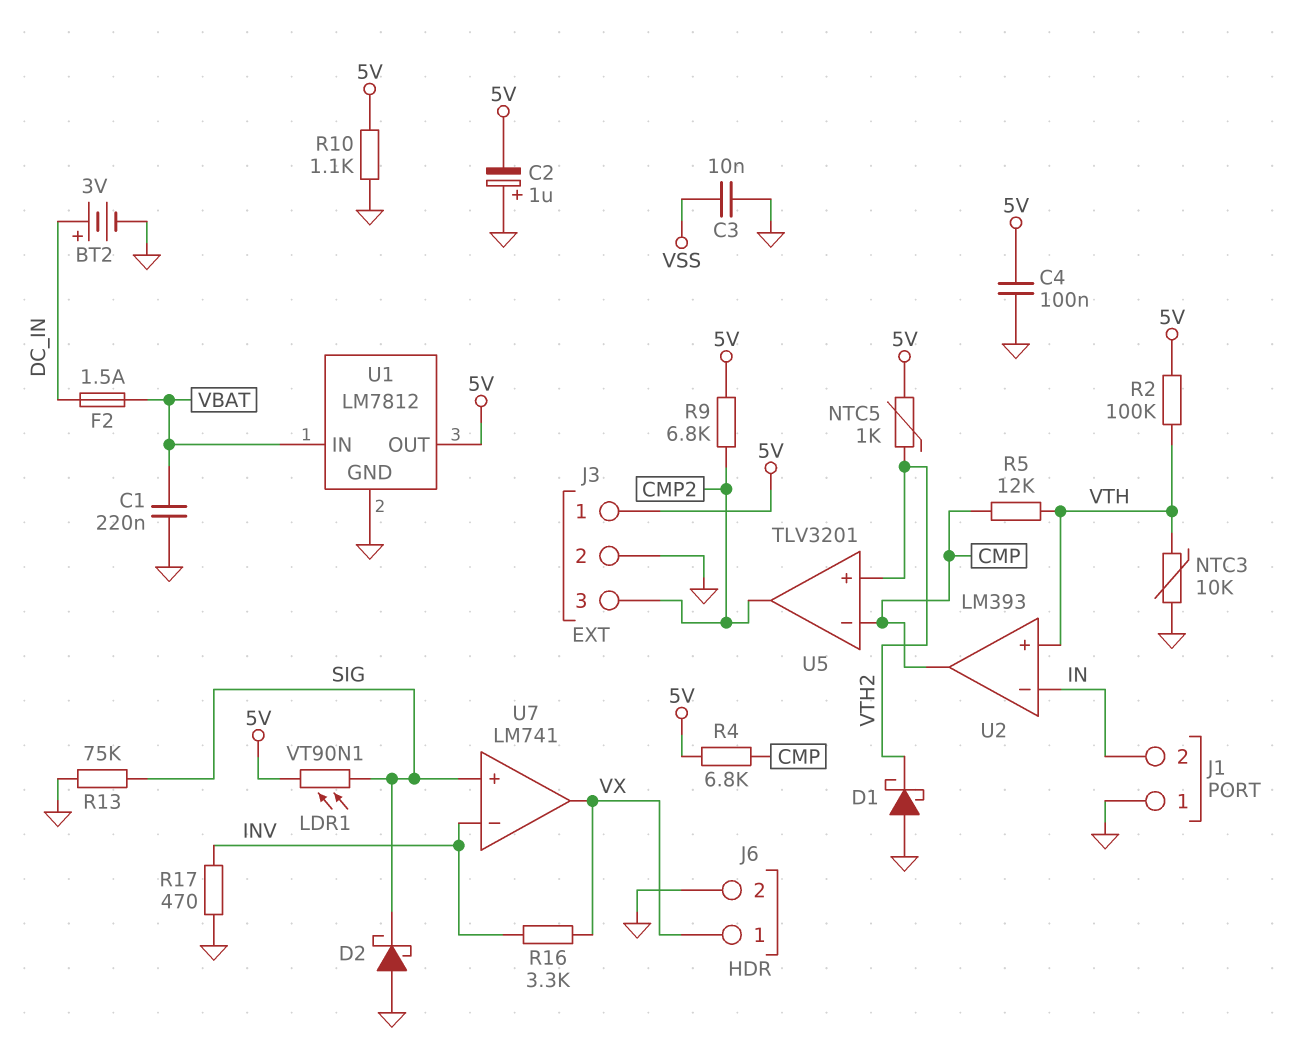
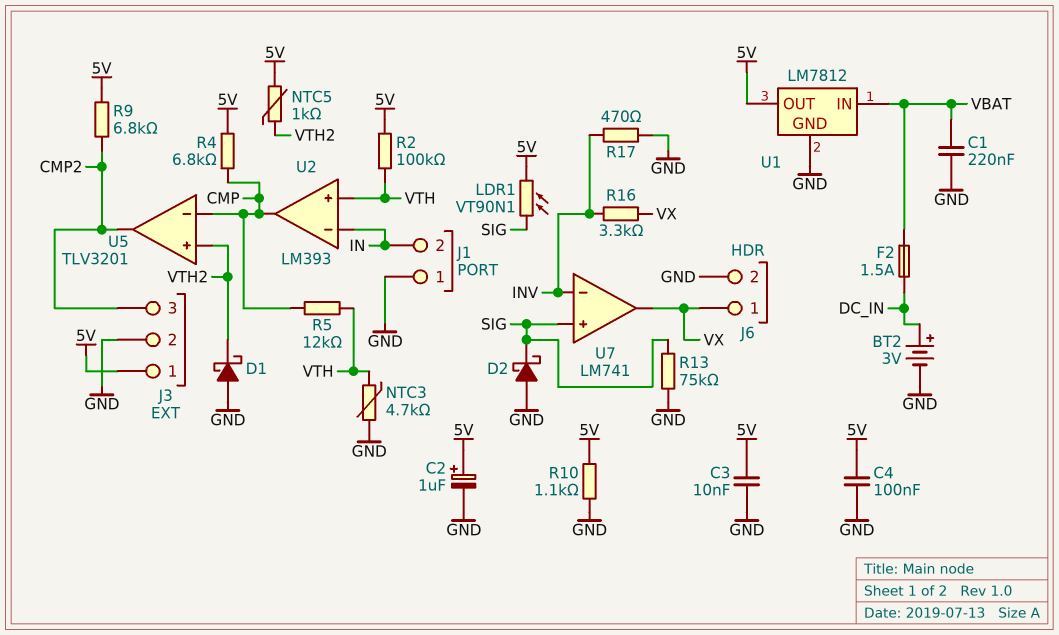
C2: 1uF (plus GND, minus 5V) -> 1uF (plus 5V, minus GND)
C3: 10nF (GND, VSS) -> 10nF (5V, GND)
NTC3: 10k (GND, VTH) -> 4.7k (GND, VTH)

